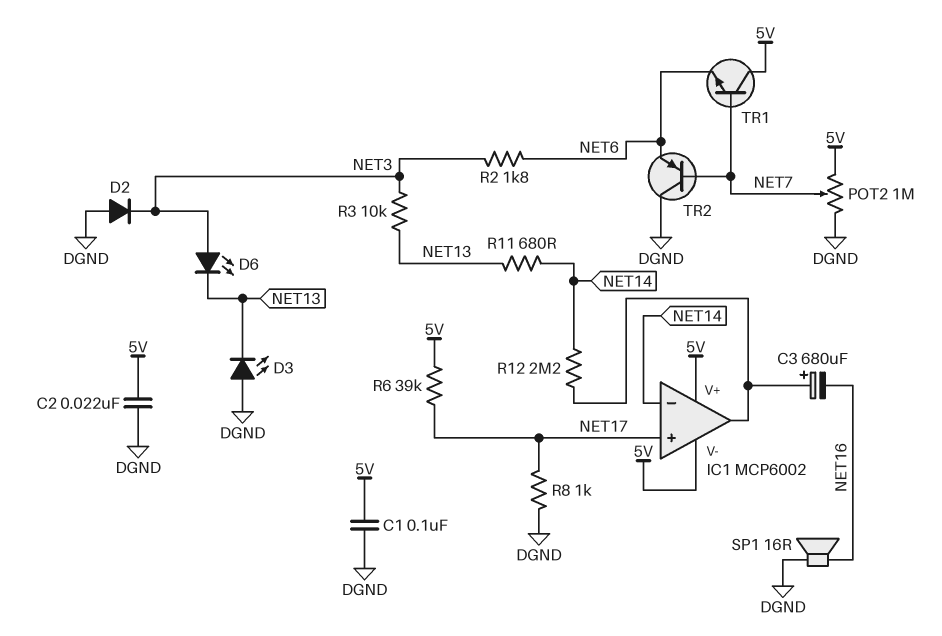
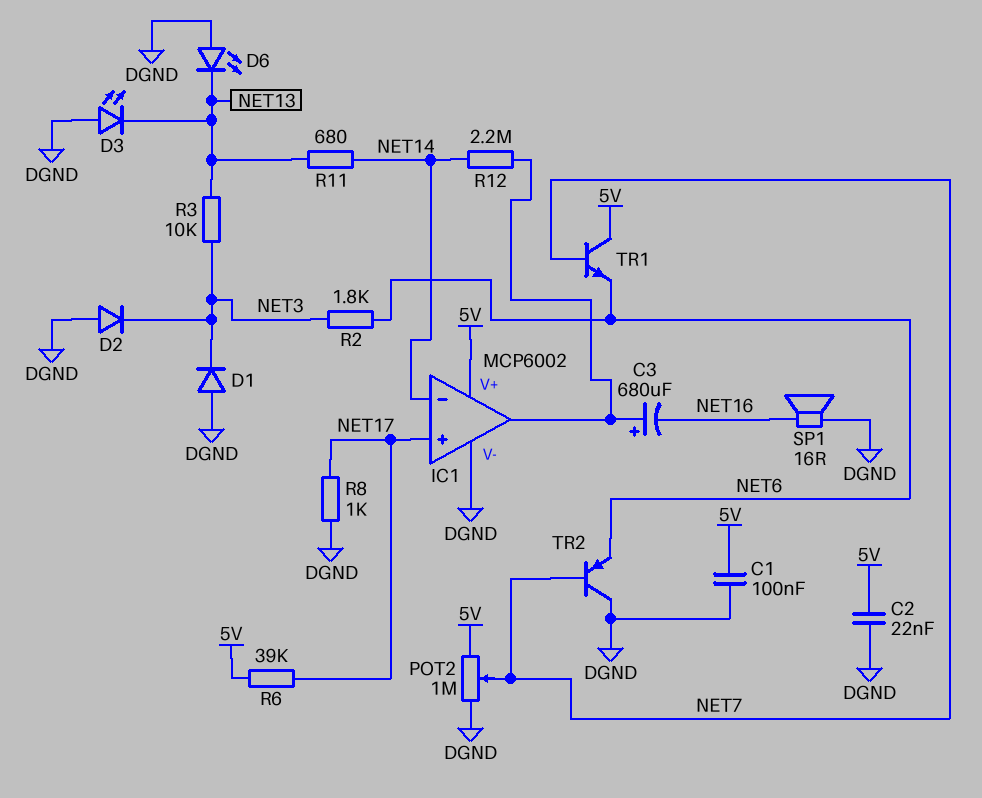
D1: none -> diode (A DGND, K NET3)
D6: LED (A NET3, K NET13) -> LED (A DGND, K NET13)
IC1 pin V-: 5V -> DGND

